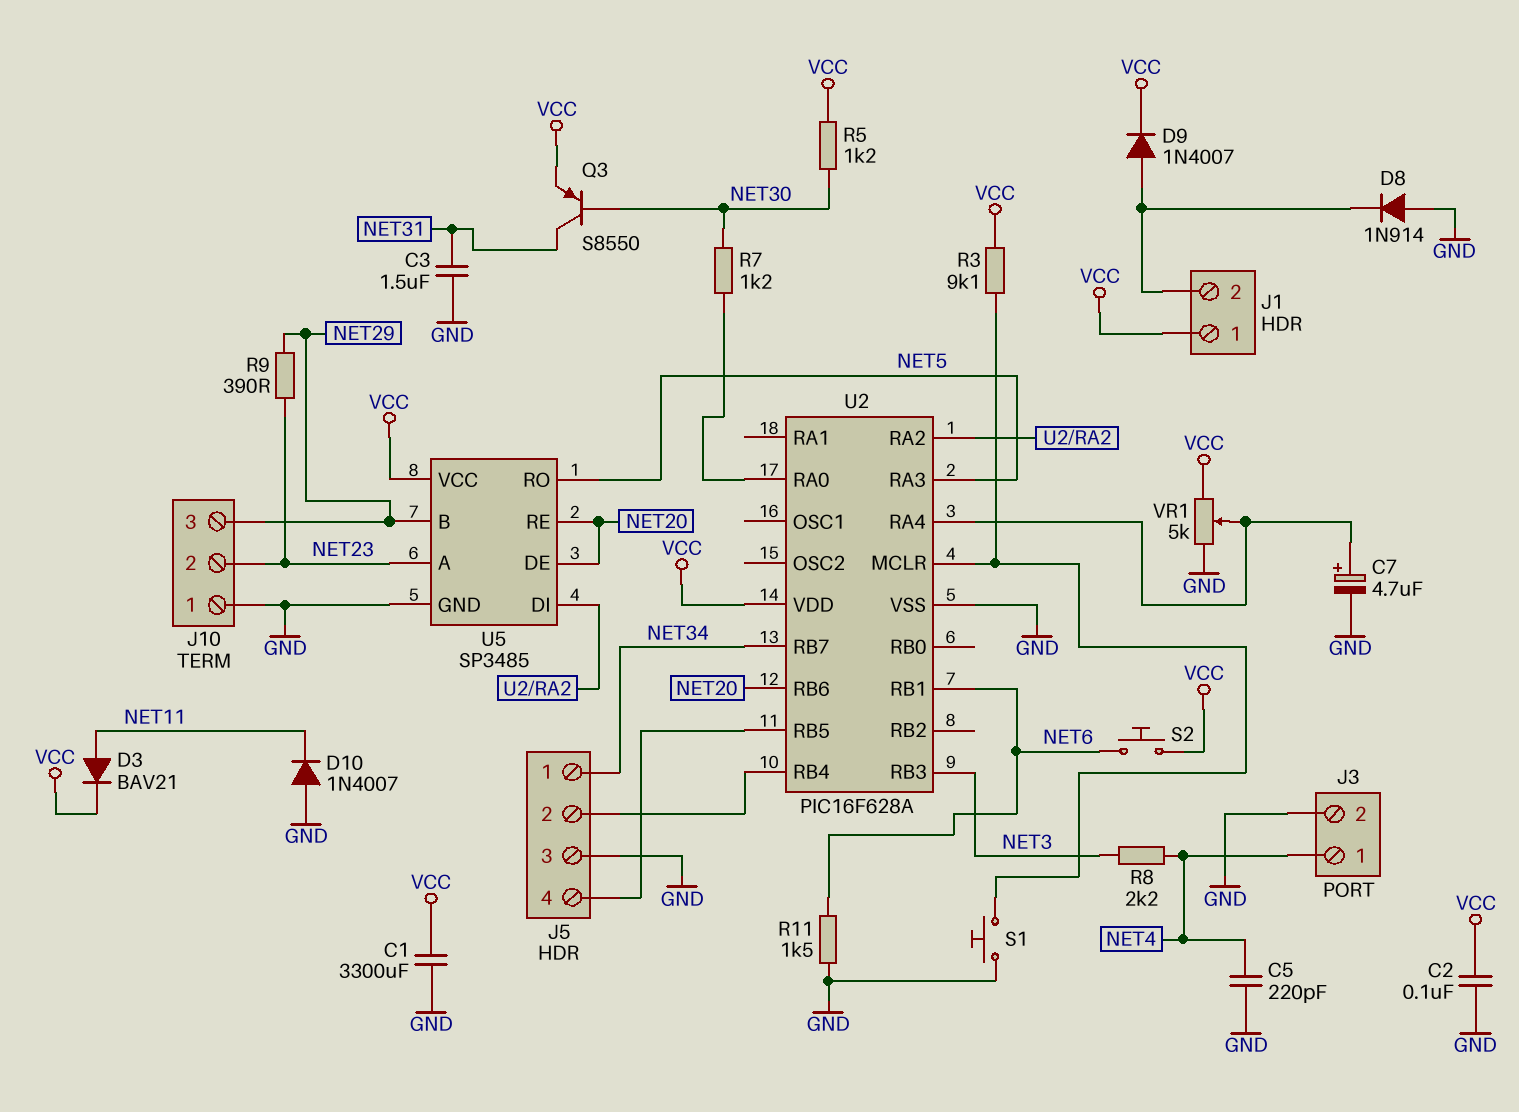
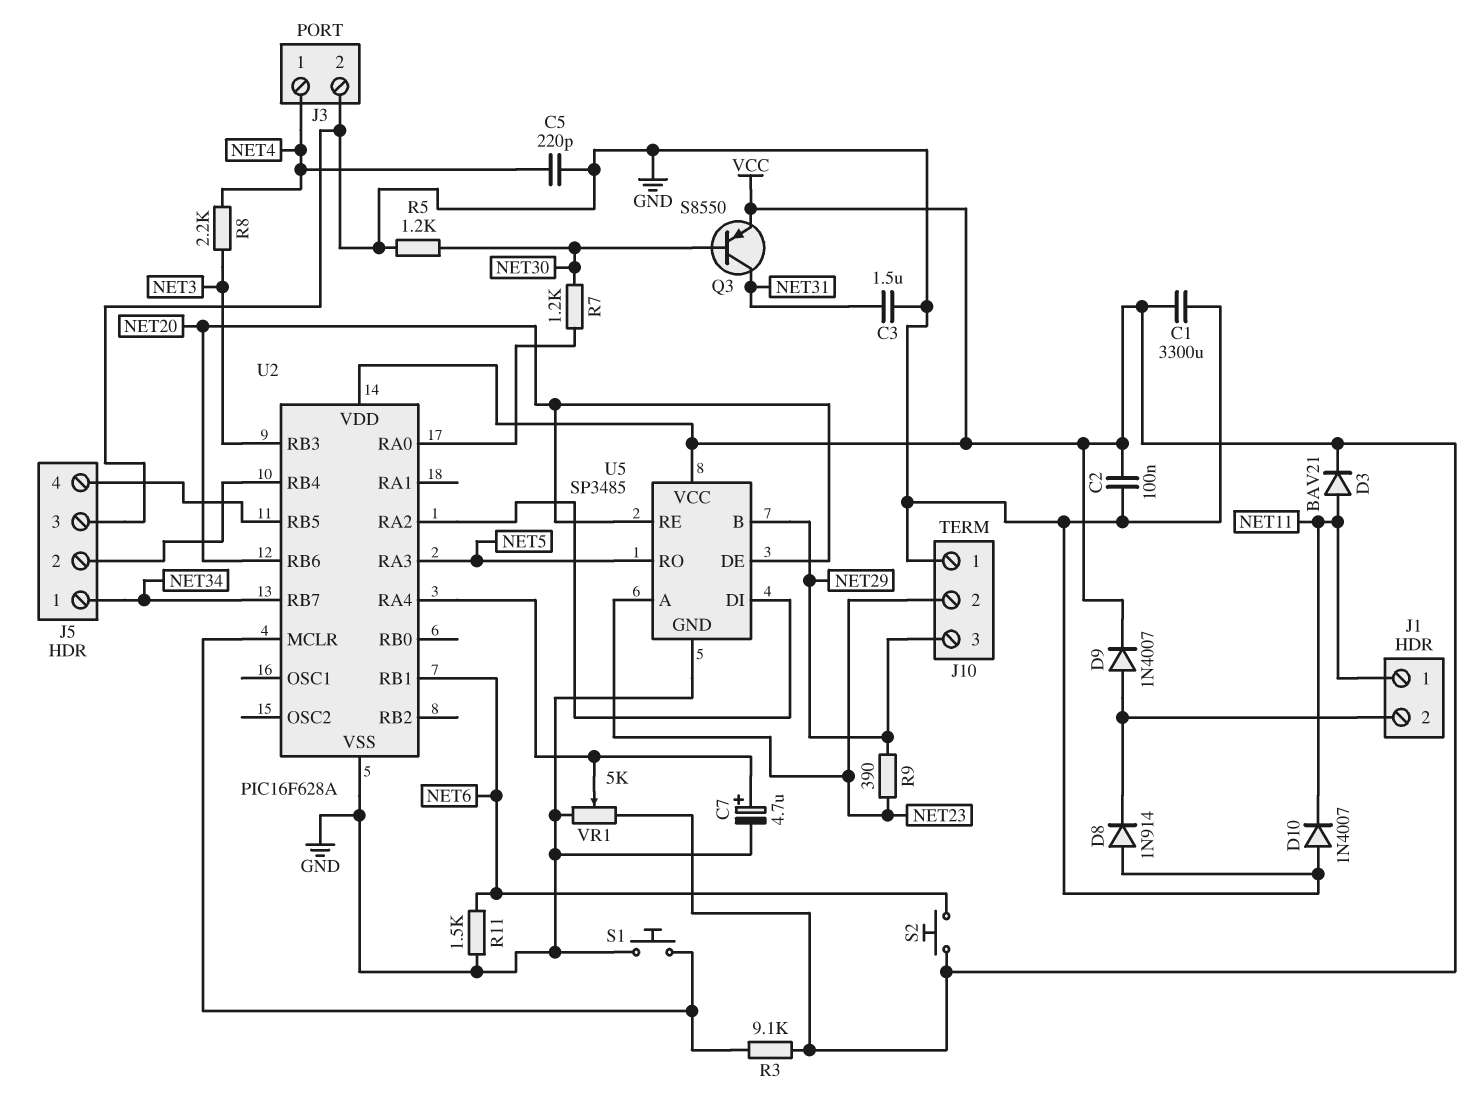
J1 pin 1: VCC -> NET11
R5: 1.2k (NET30, VCC) -> 1.2k (GND, NET30)

